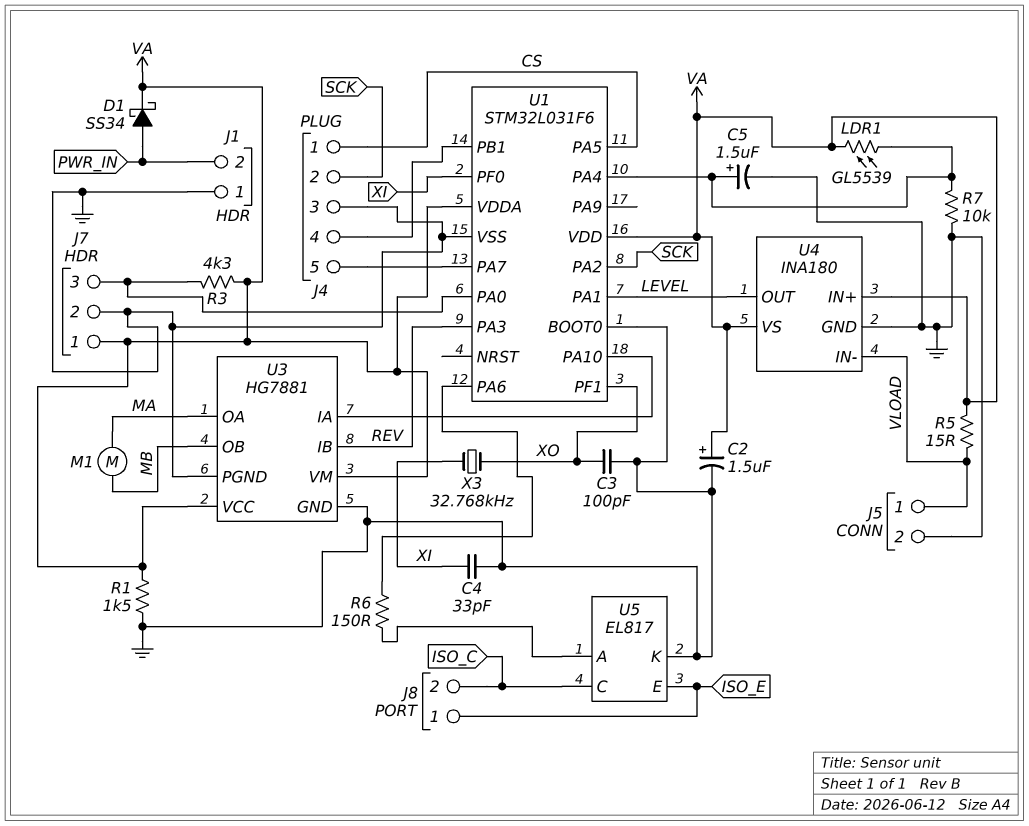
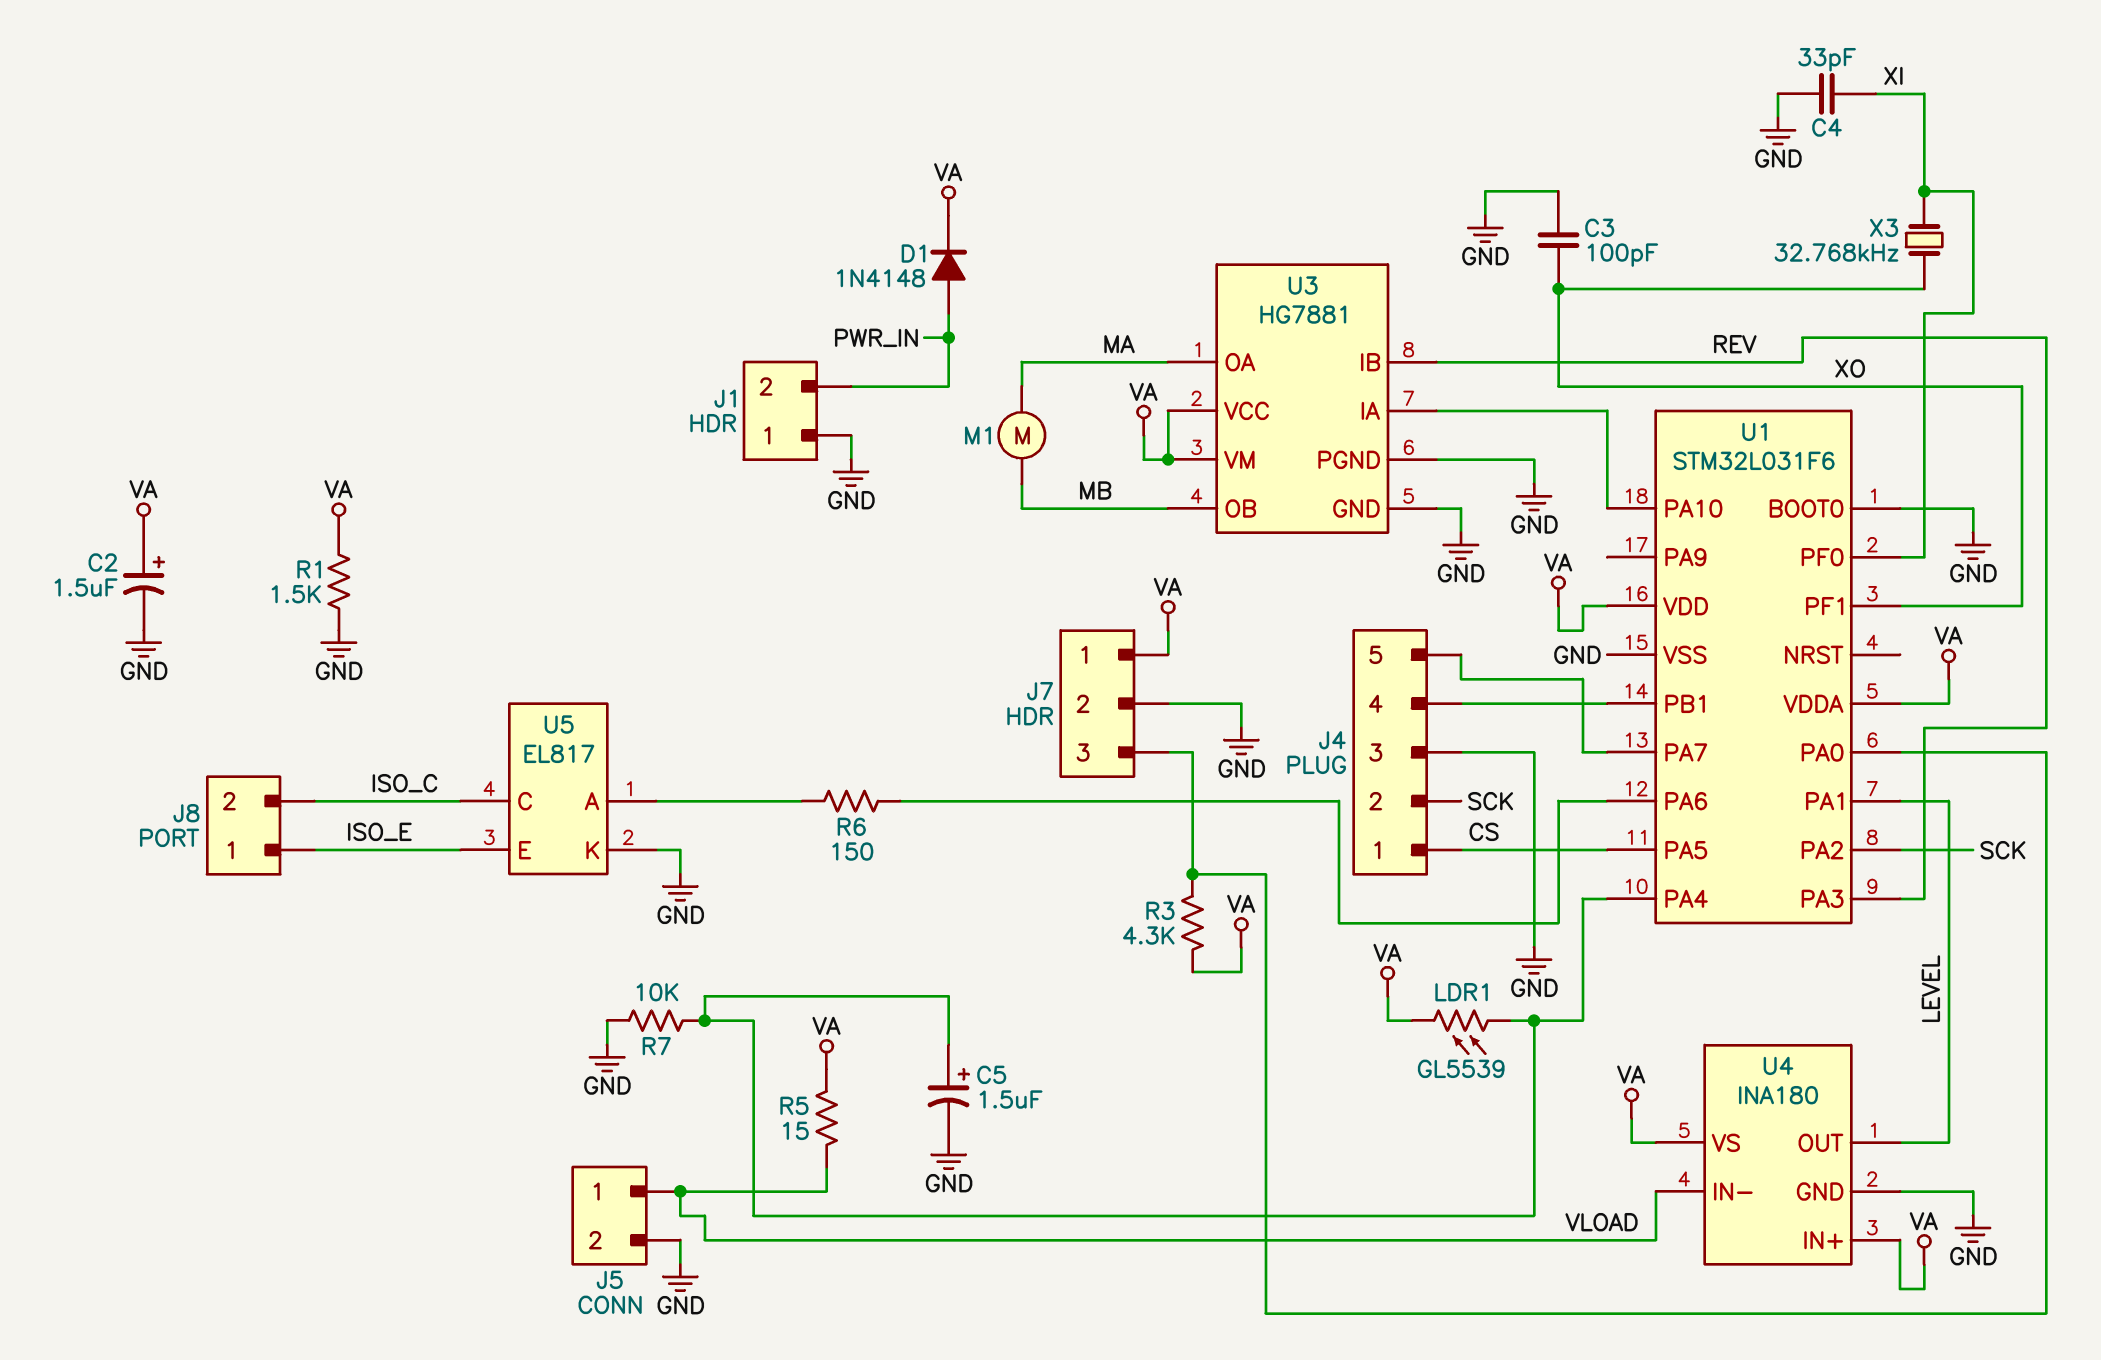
D1: schottky SS34 (A PWR_IN, K VA) -> diode 1N4148 (A PWR_IN, K VA)

